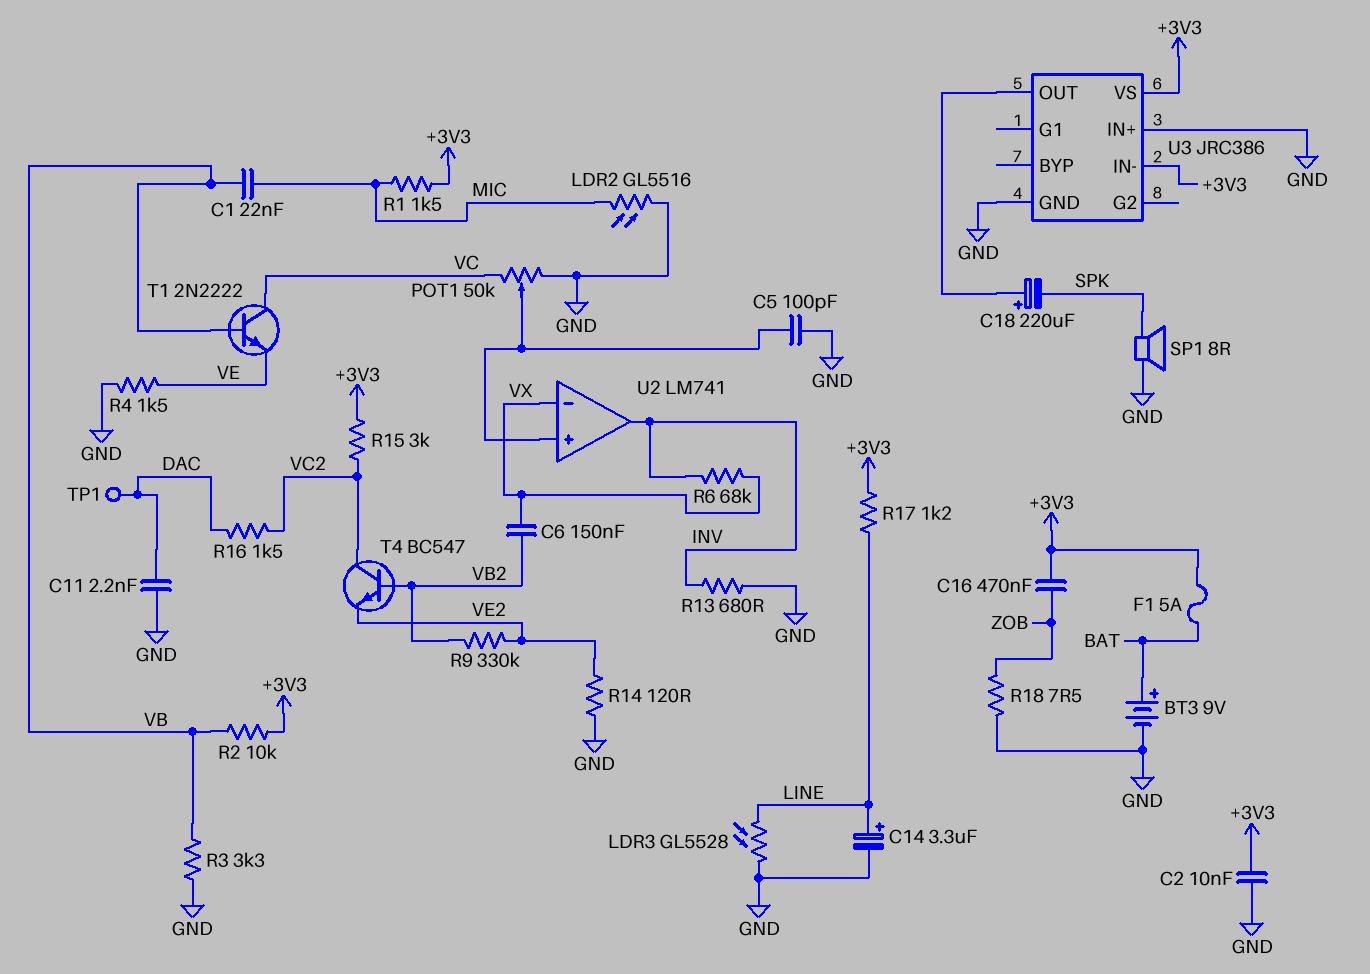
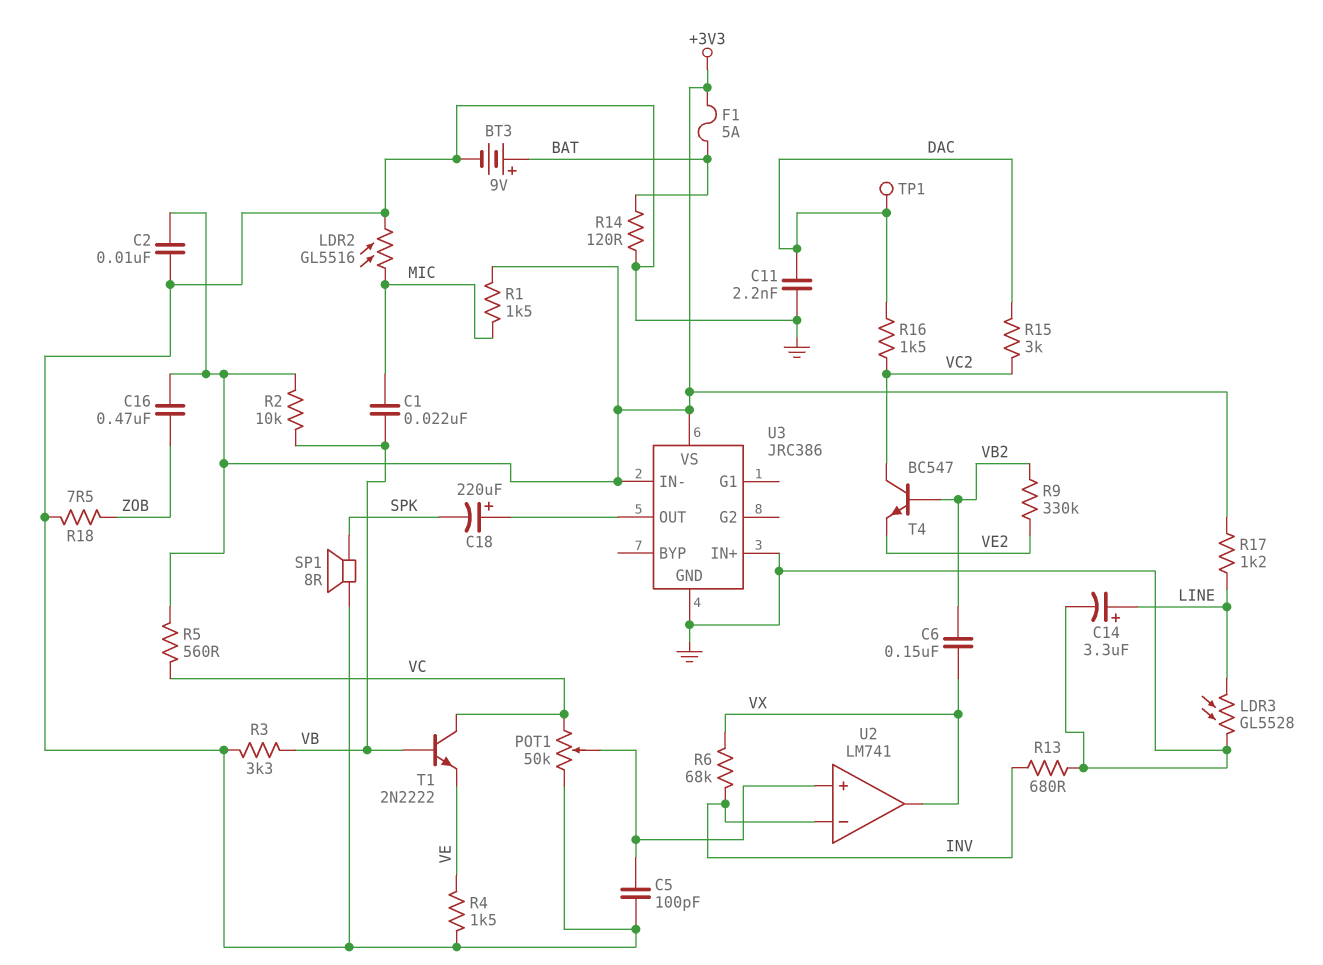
R5: none -> 560 (+3V3, VC)
R14: 120 (GND, VE2) -> 120 (BAT, GND)
R15: 3k (+3V3, VC2) -> 3k (DAC, VC2)
U2 pin in-: VX -> INV
U2 pin out: INV -> VX

